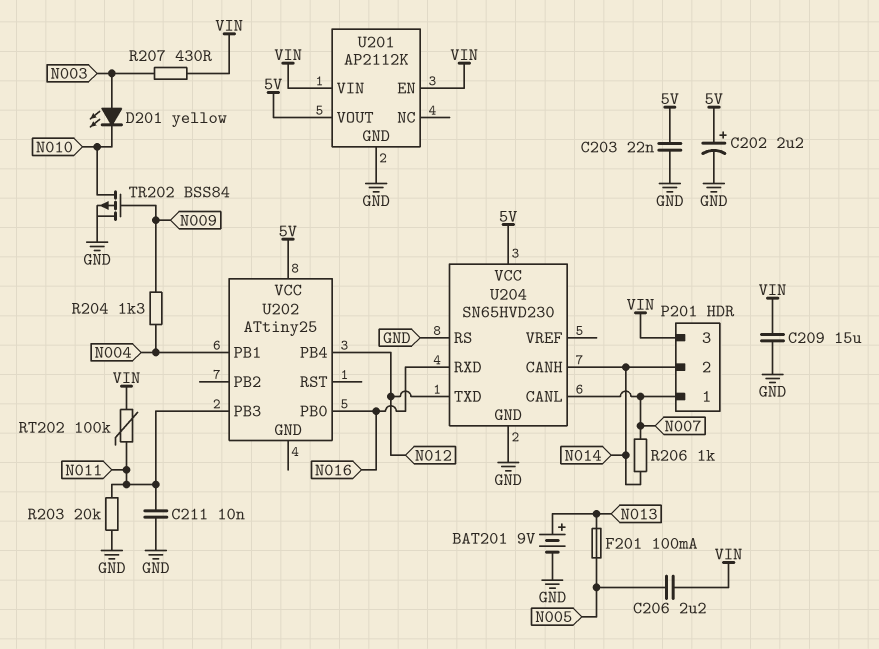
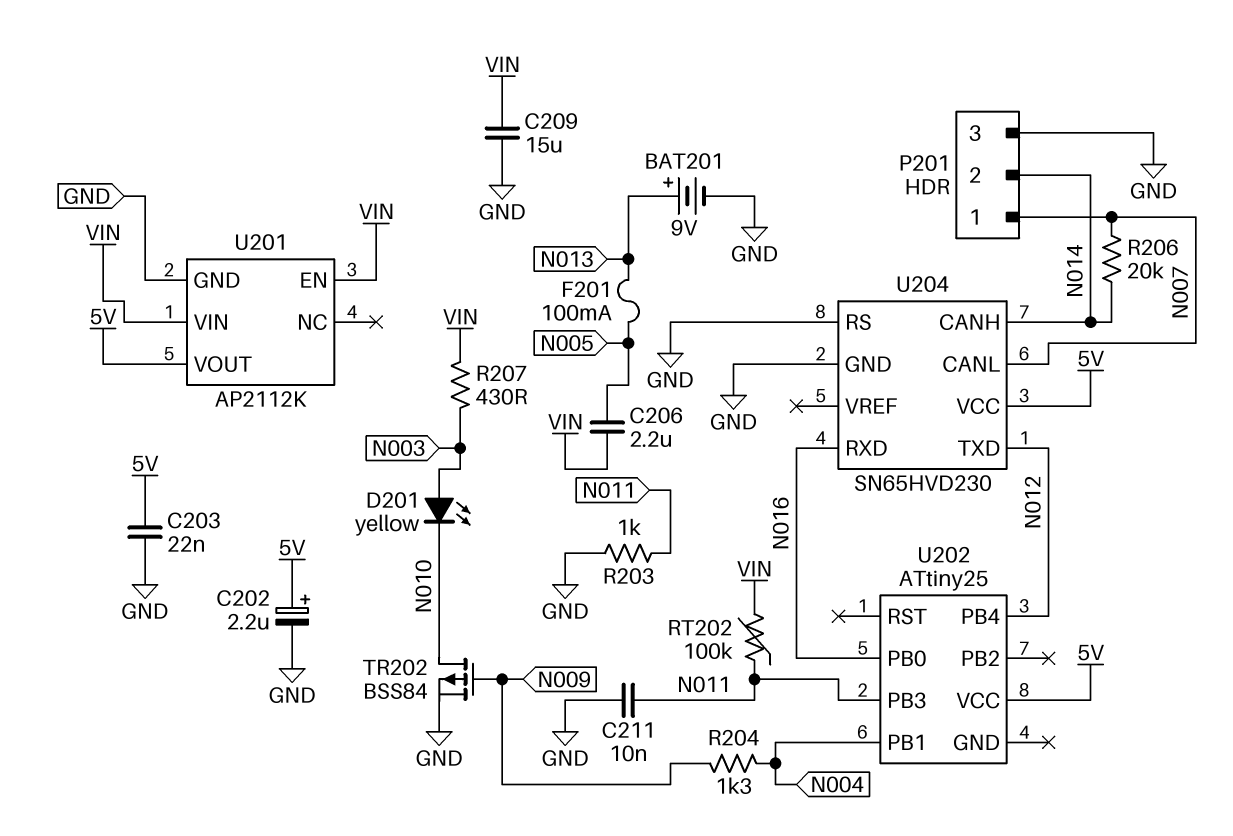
P201 pin 3: VIN -> GND
R203: 20k (GND, N011) -> 1k (GND, N011)
R206: 1k (N007, N014) -> 20k (N007, N014)

